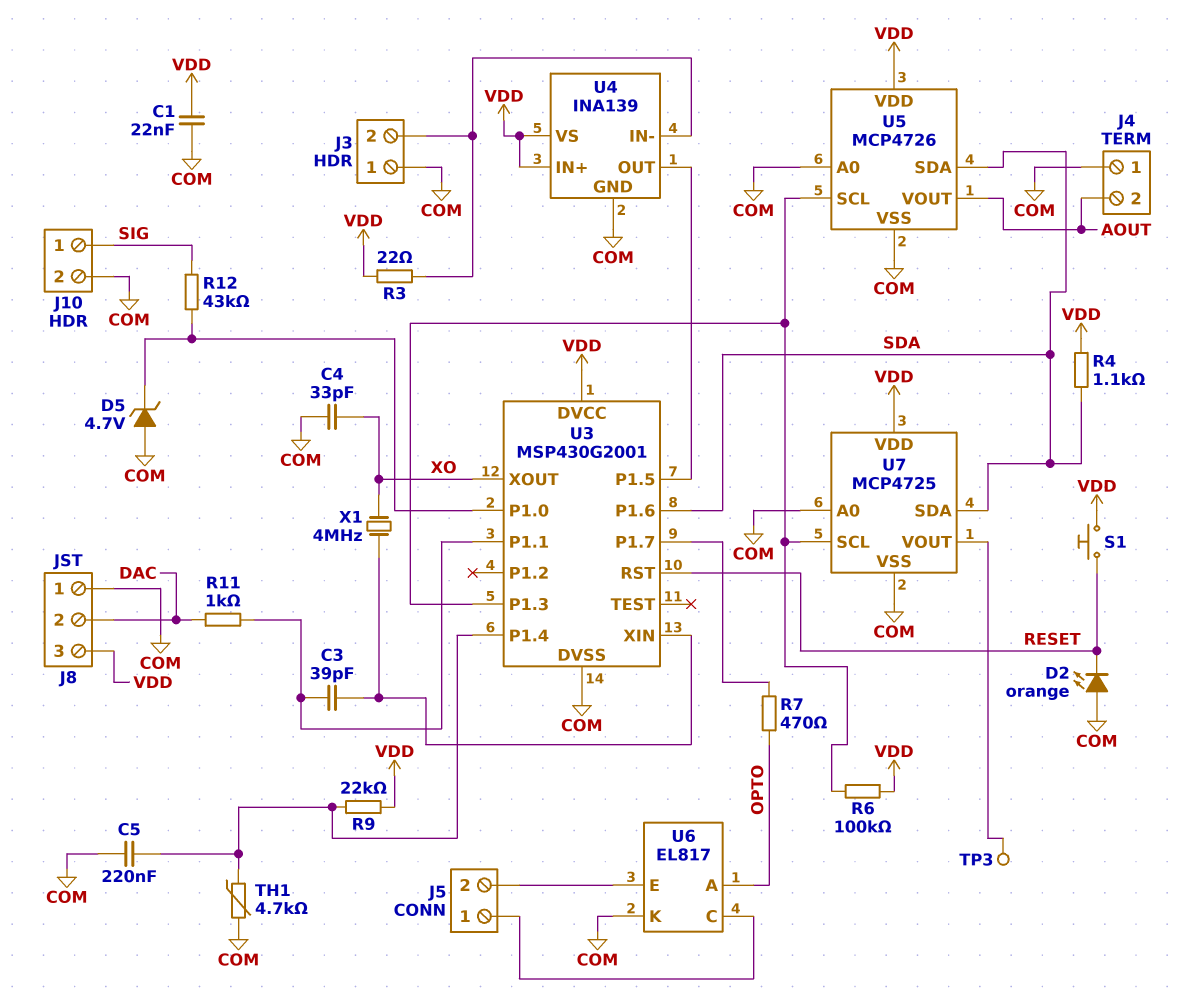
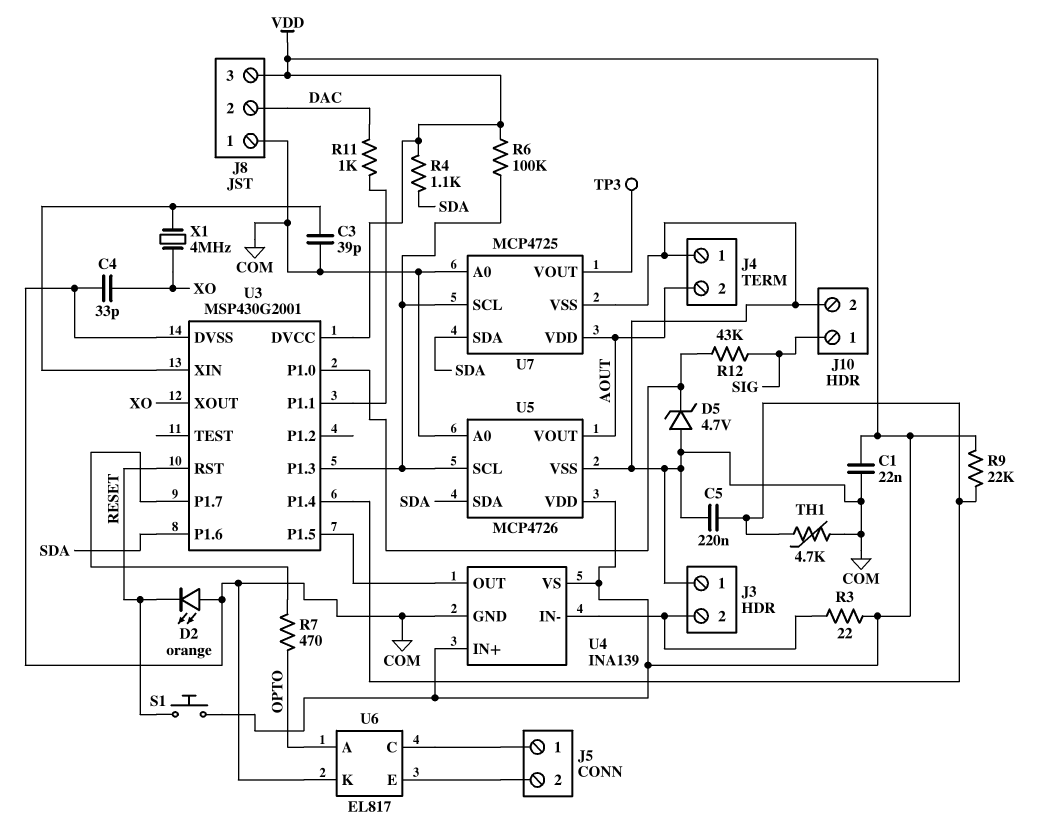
C3: 39pF (U3/P1.1, U3/XIN) -> 39pF (COM, U3/XIN)
U7 pin VDD: VDD -> AOUT

